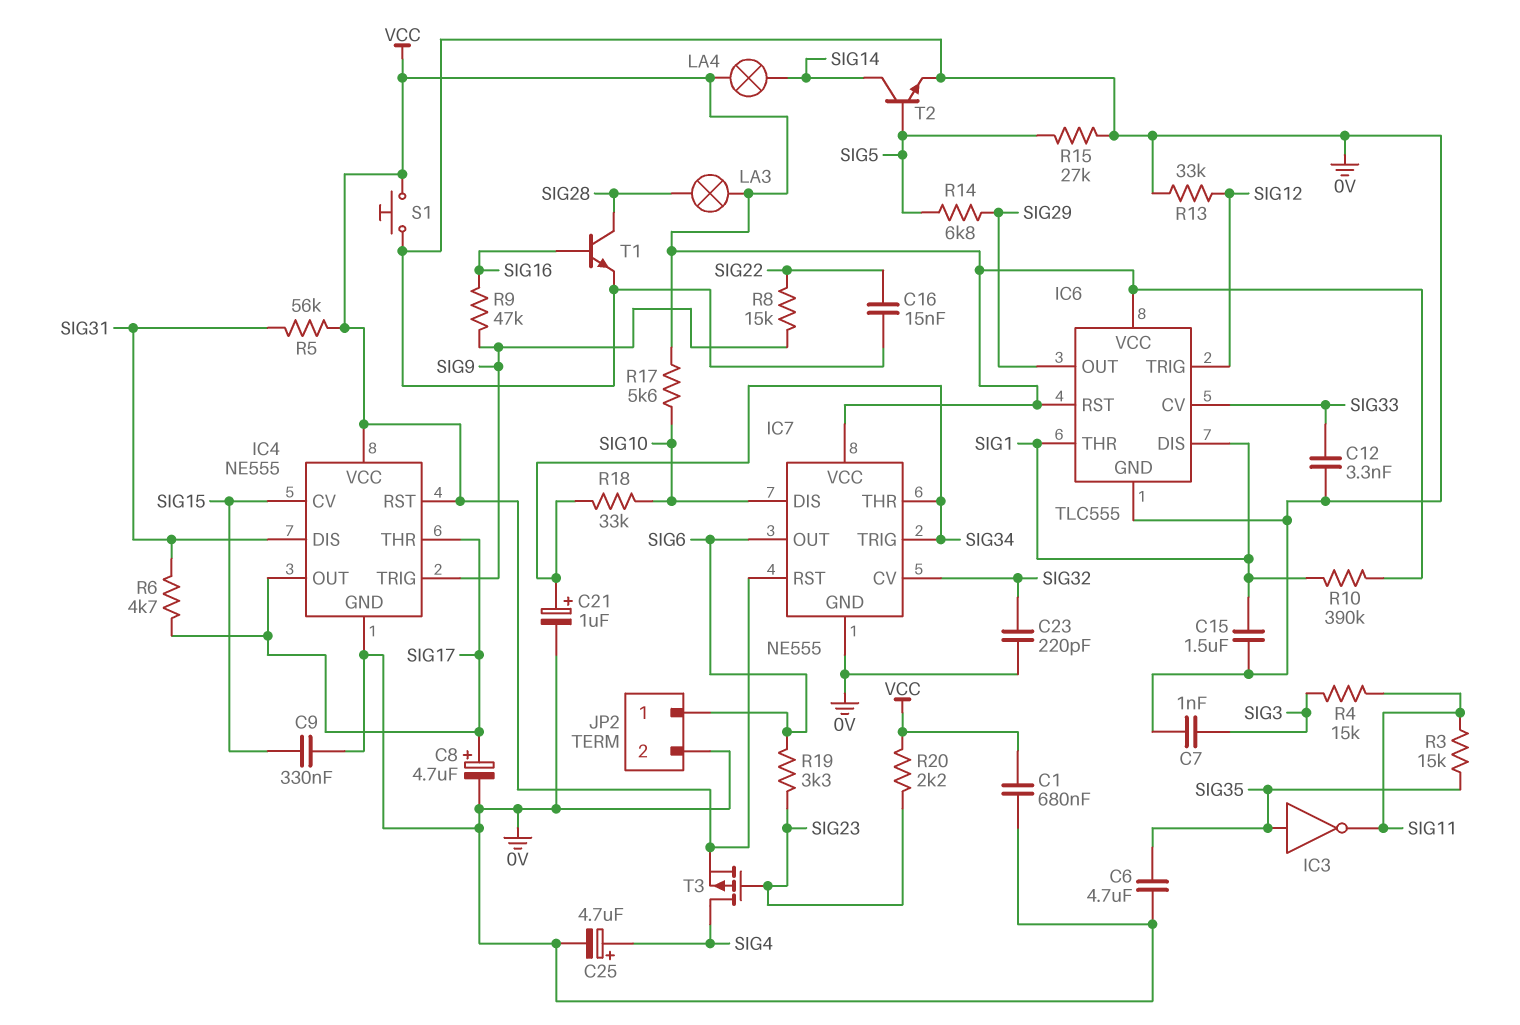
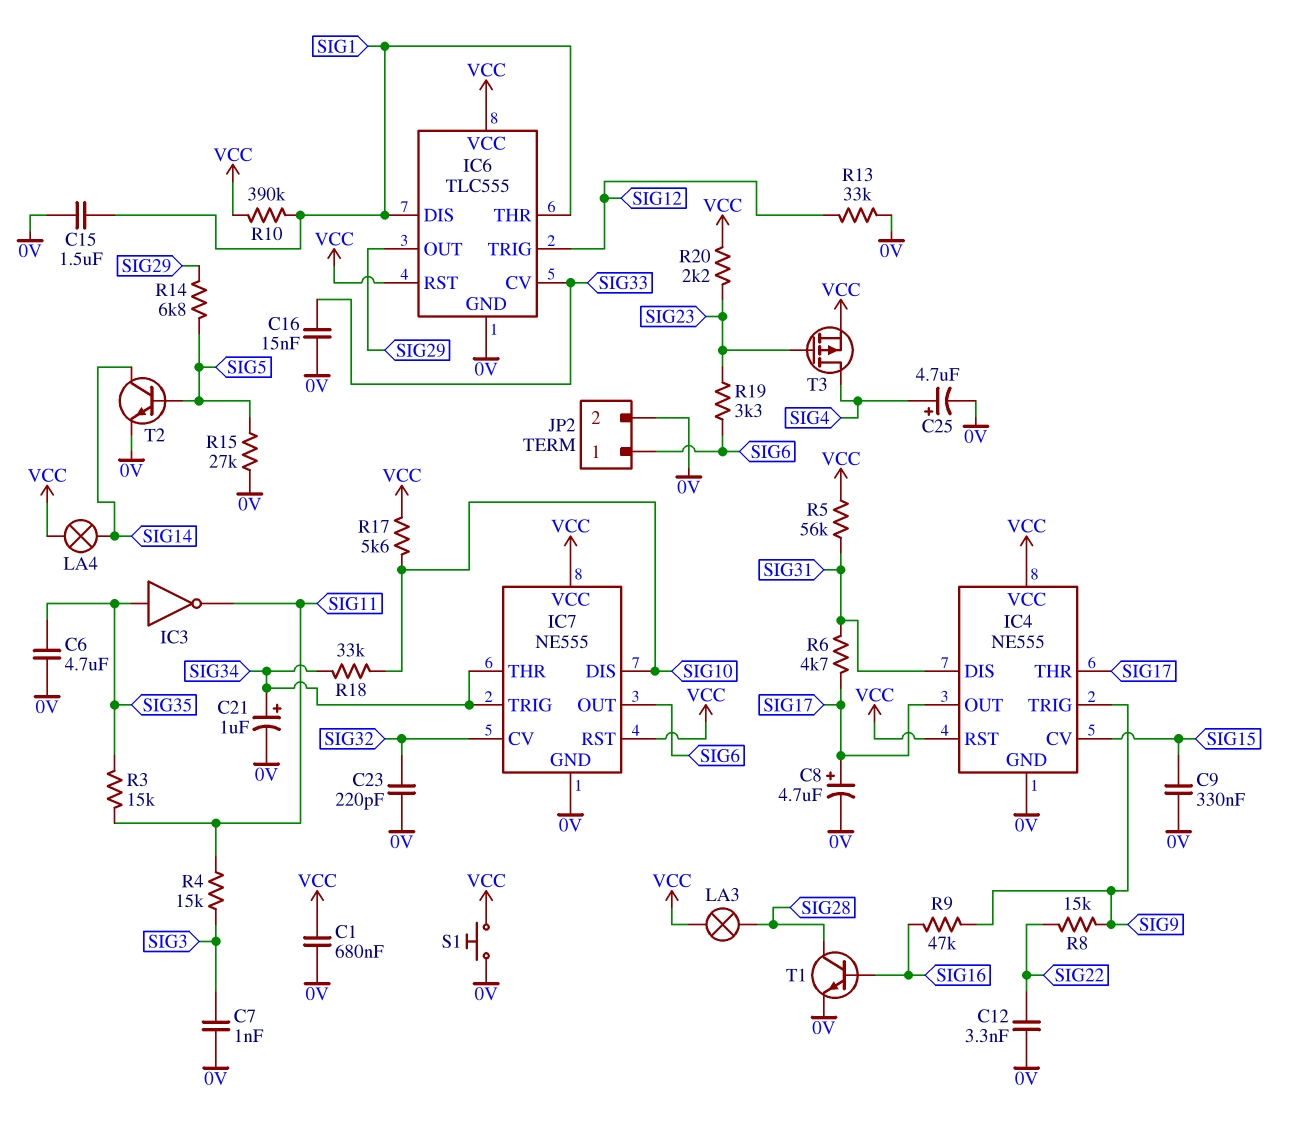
C12: 3.3nF (0V, SIG33) -> 3.3nF (0V, SIG22)
C16: 15nF (0V, SIG22) -> 15nF (0V, SIG33)

